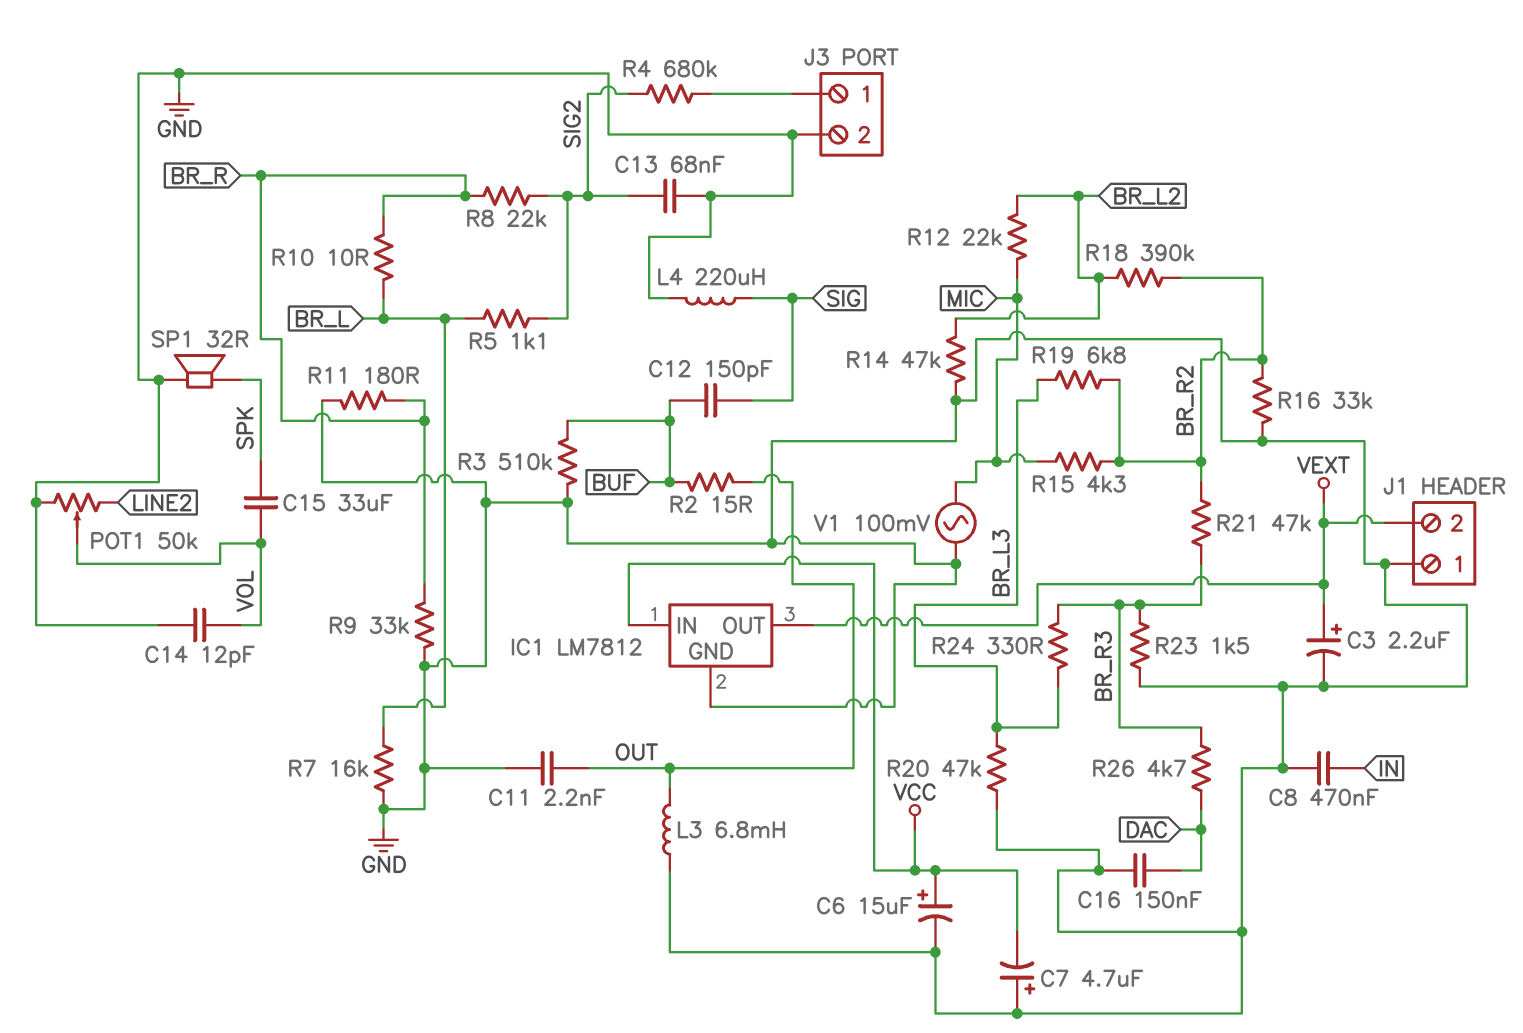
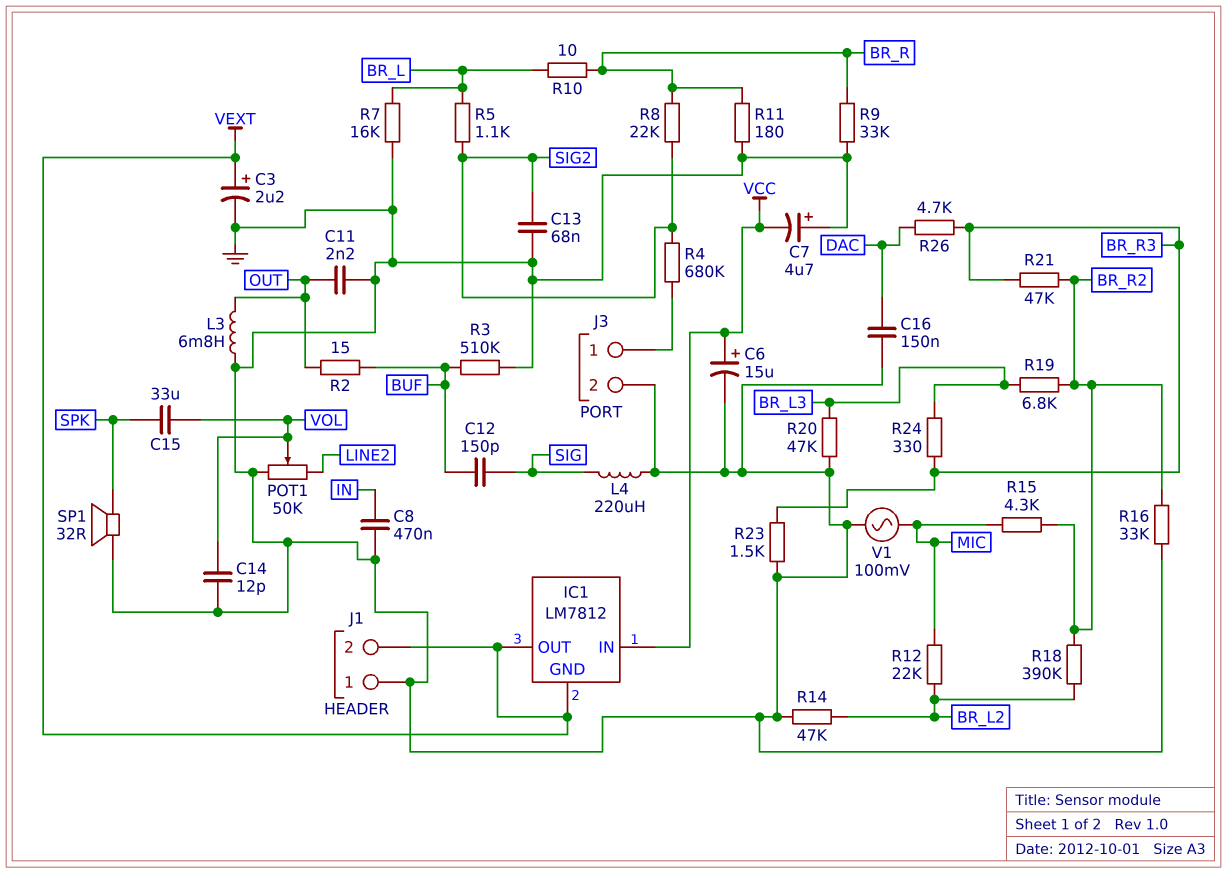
IC1 pin GND: GND -> VEXT

